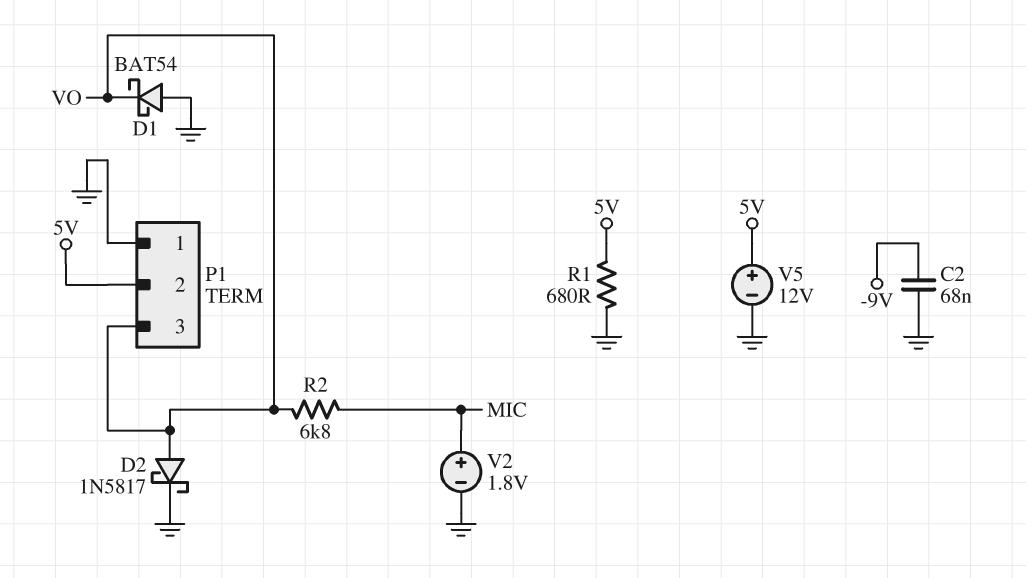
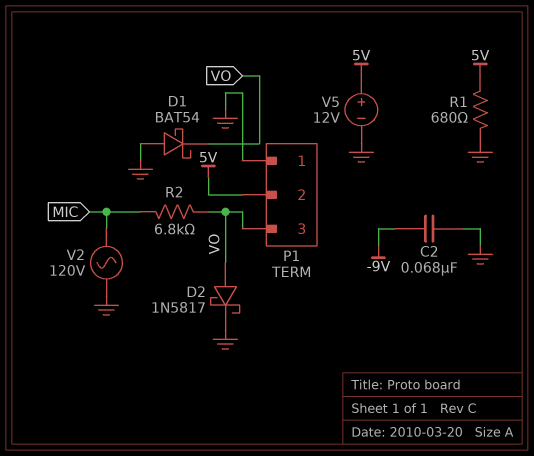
V2: 1.8V (plus MIC, minus GND) -> AC 120V (GND, MIC)

